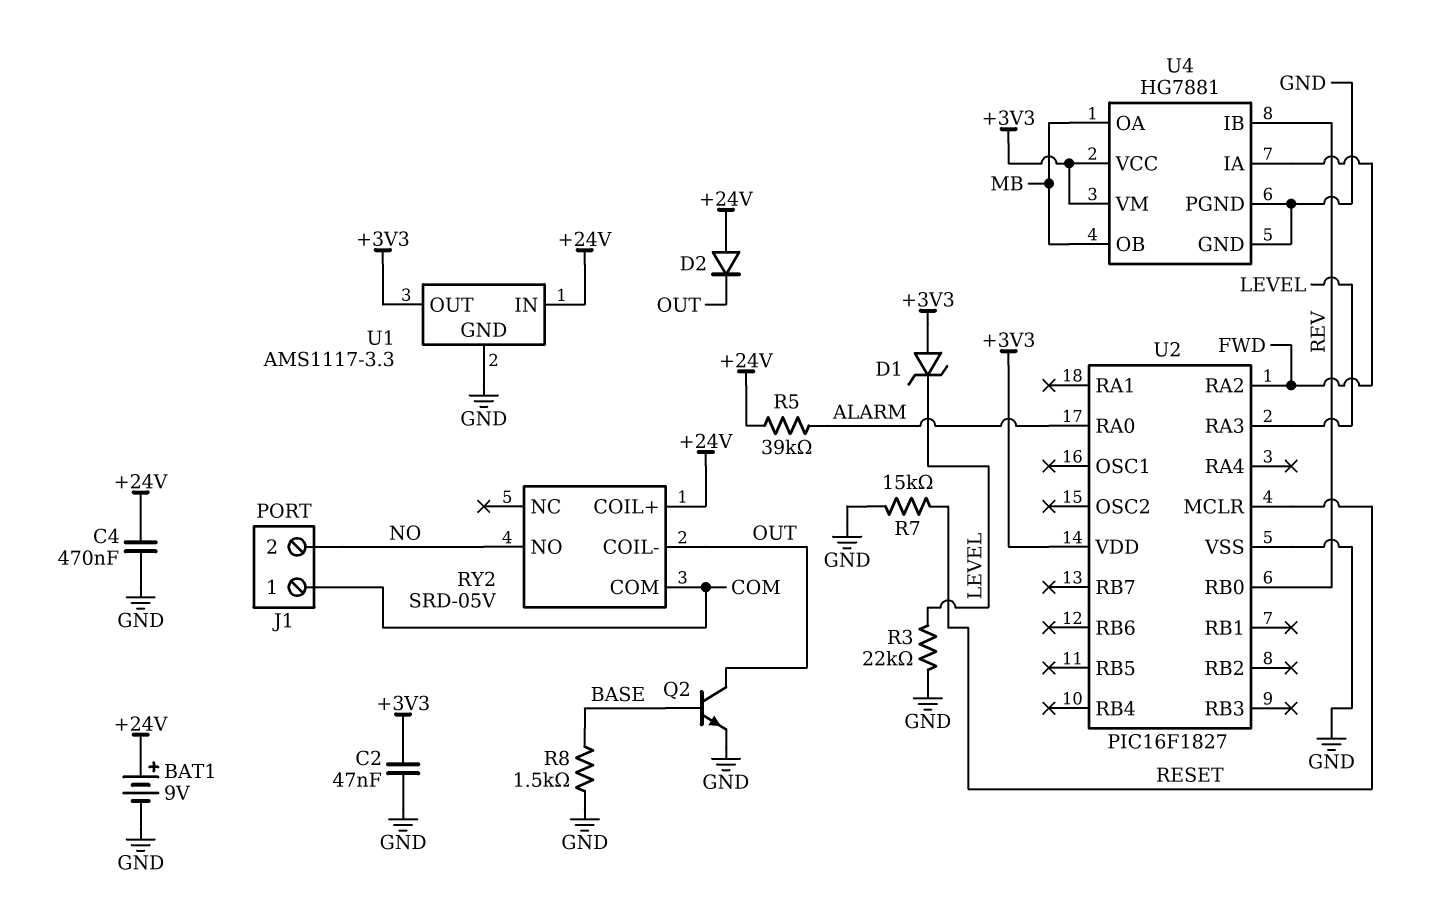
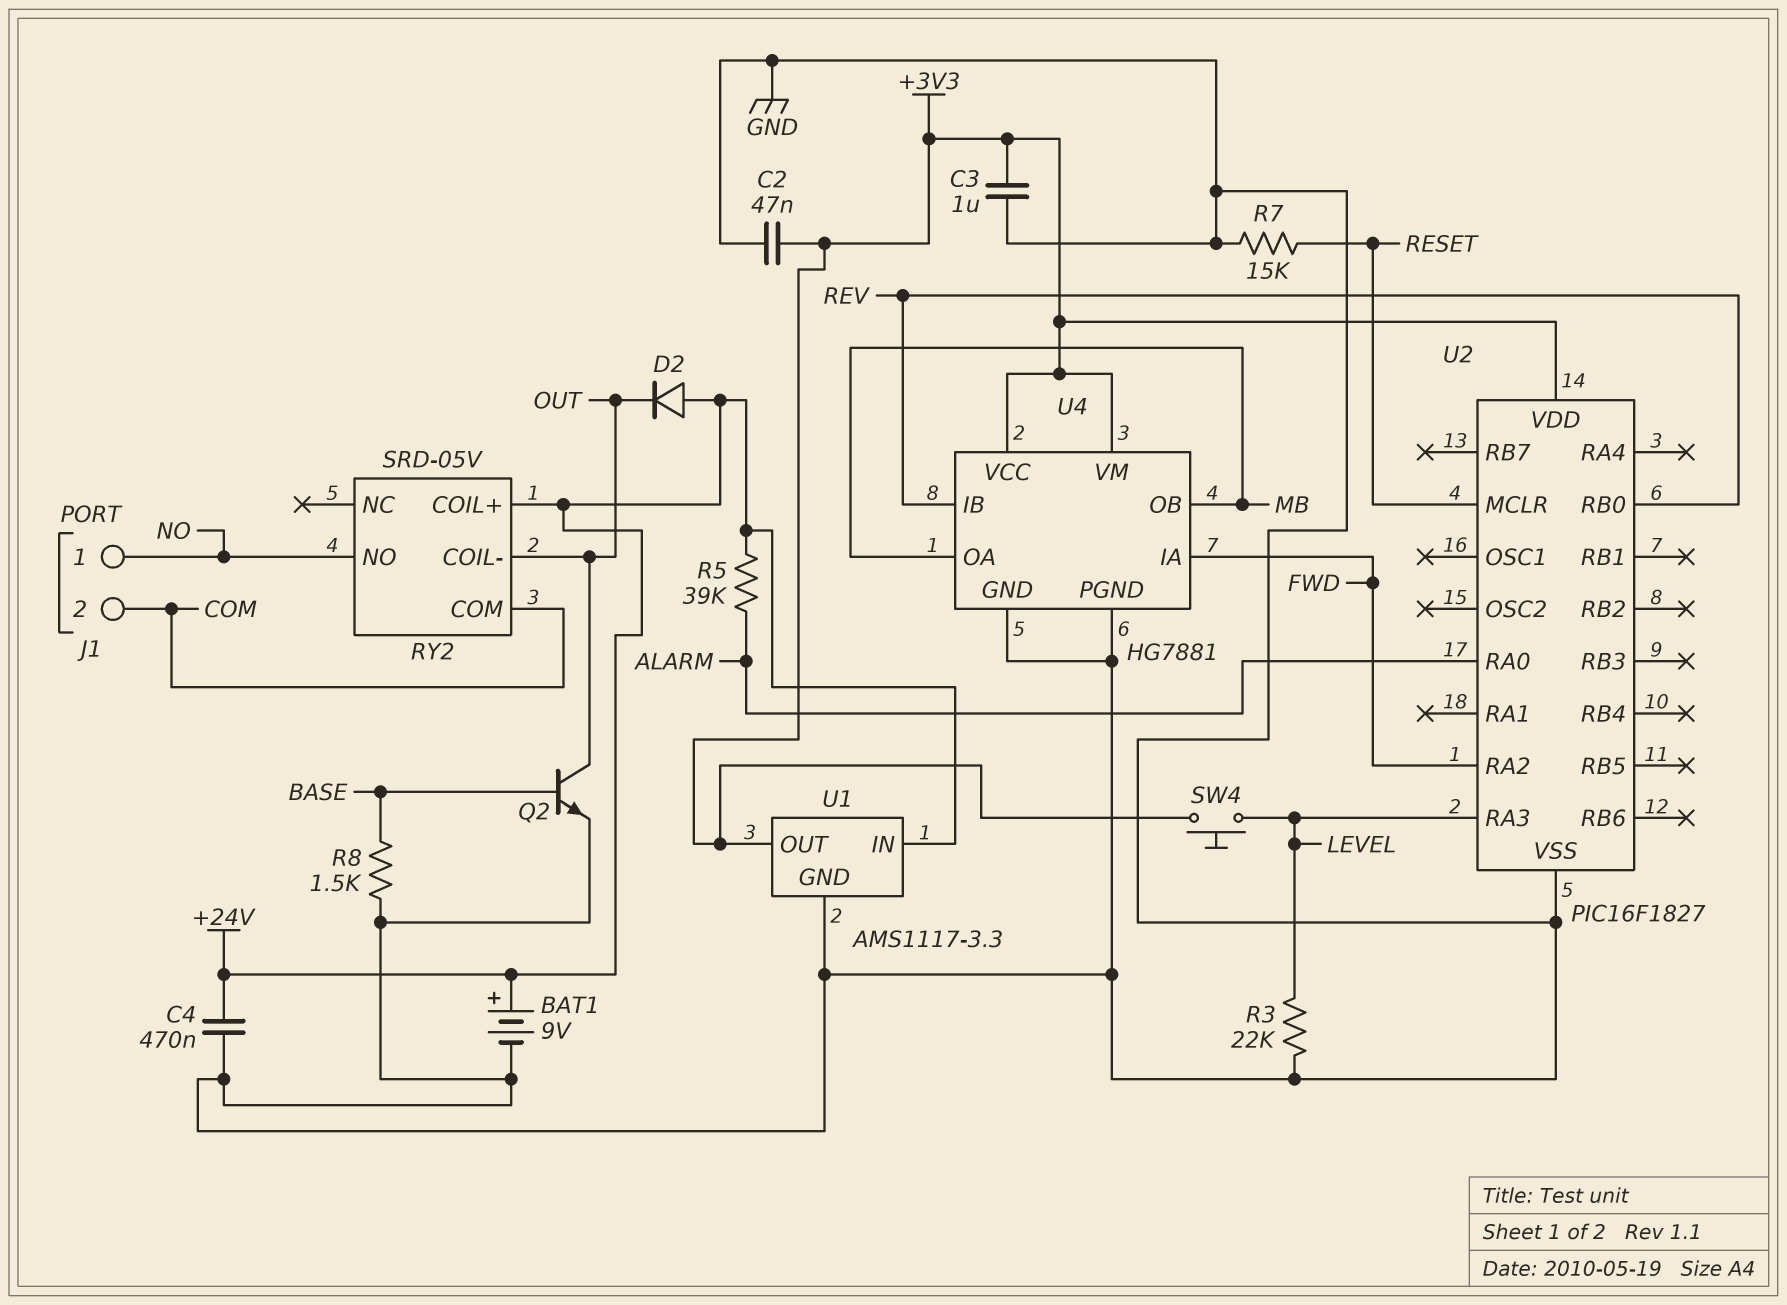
C3: none -> 1uF (+3V3, GND)
D1: zener (A +3V3, K LEVEL) -> none
J1 pin 1: COM -> NO
J1 pin 2: NO -> COM
SW4: none -> button (+3V3, LEVEL)

